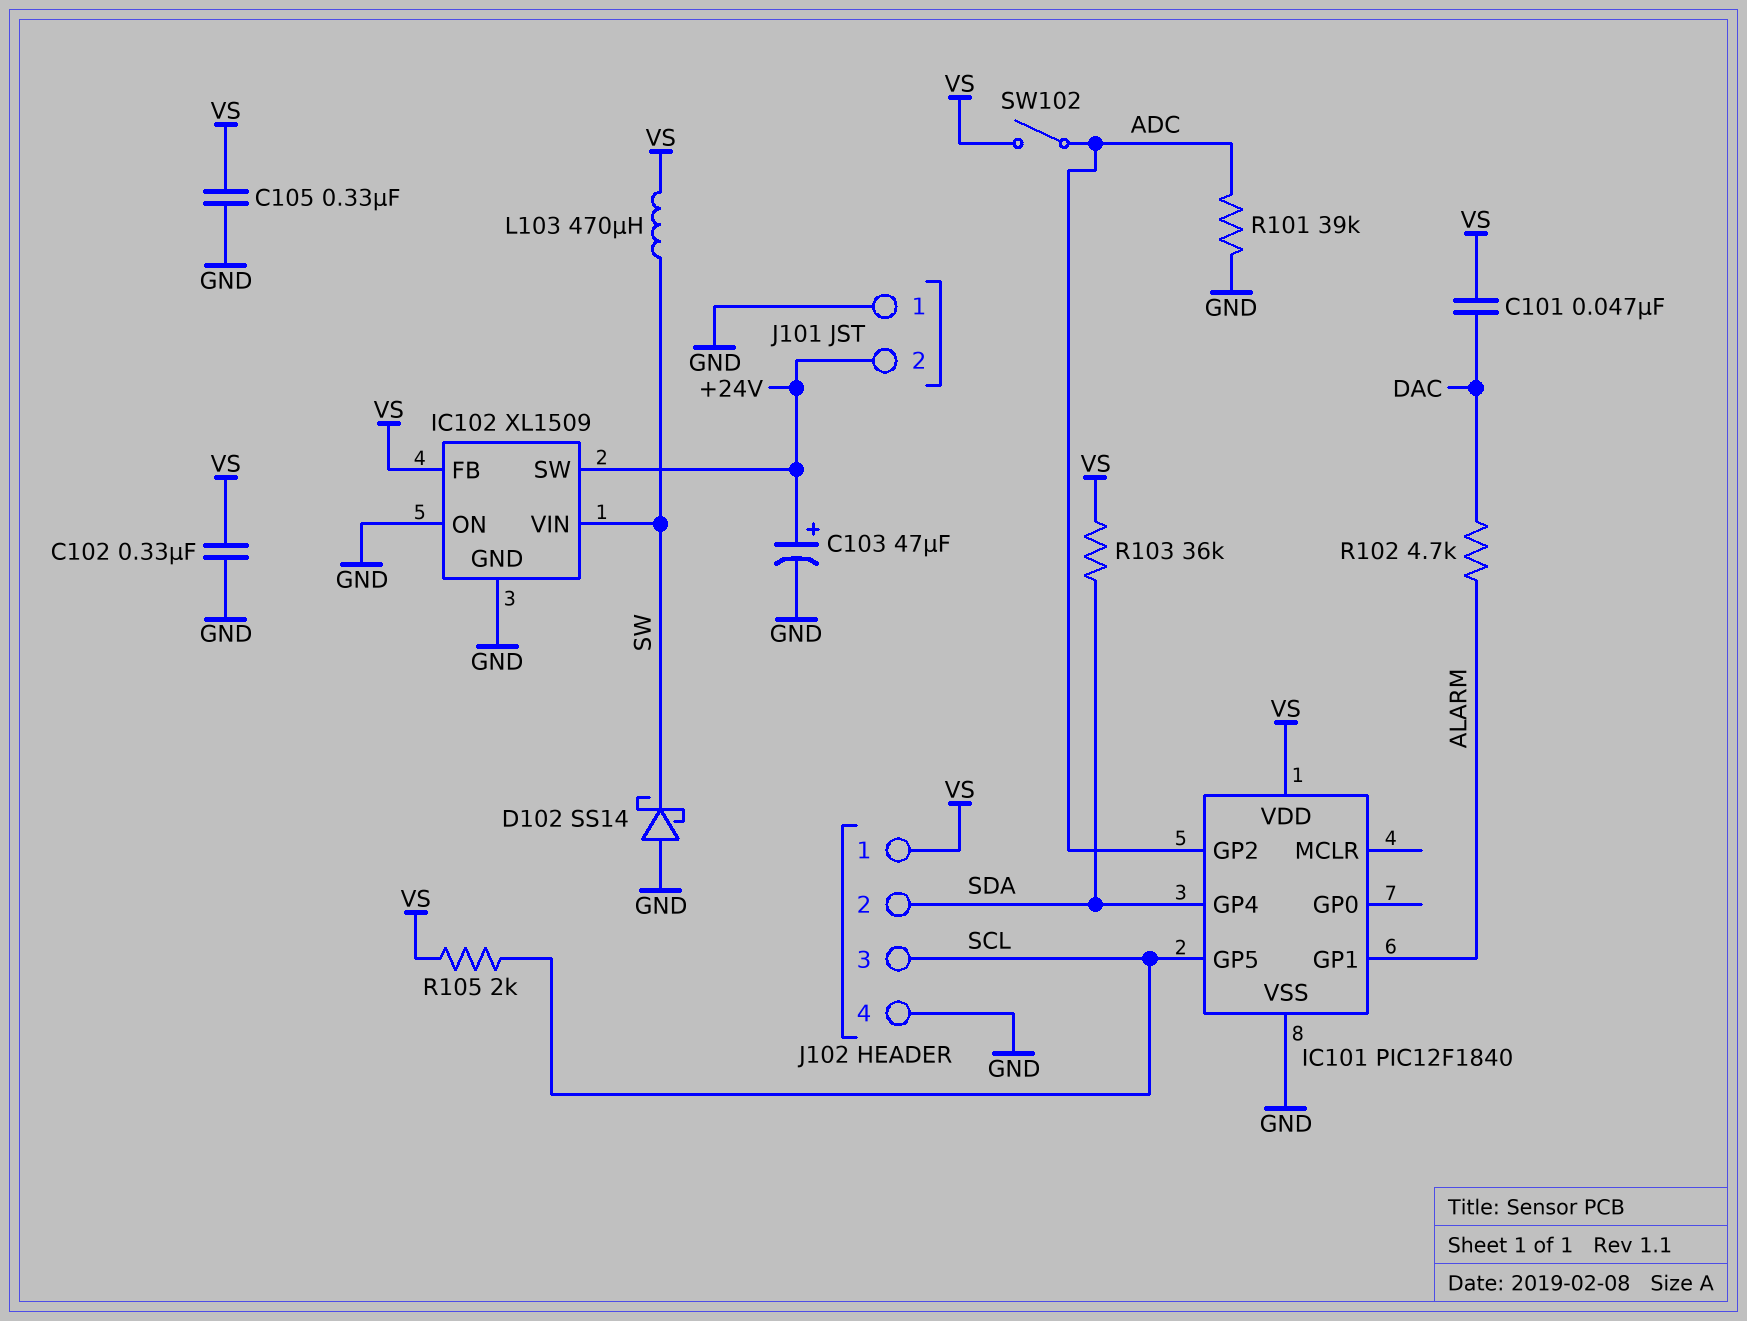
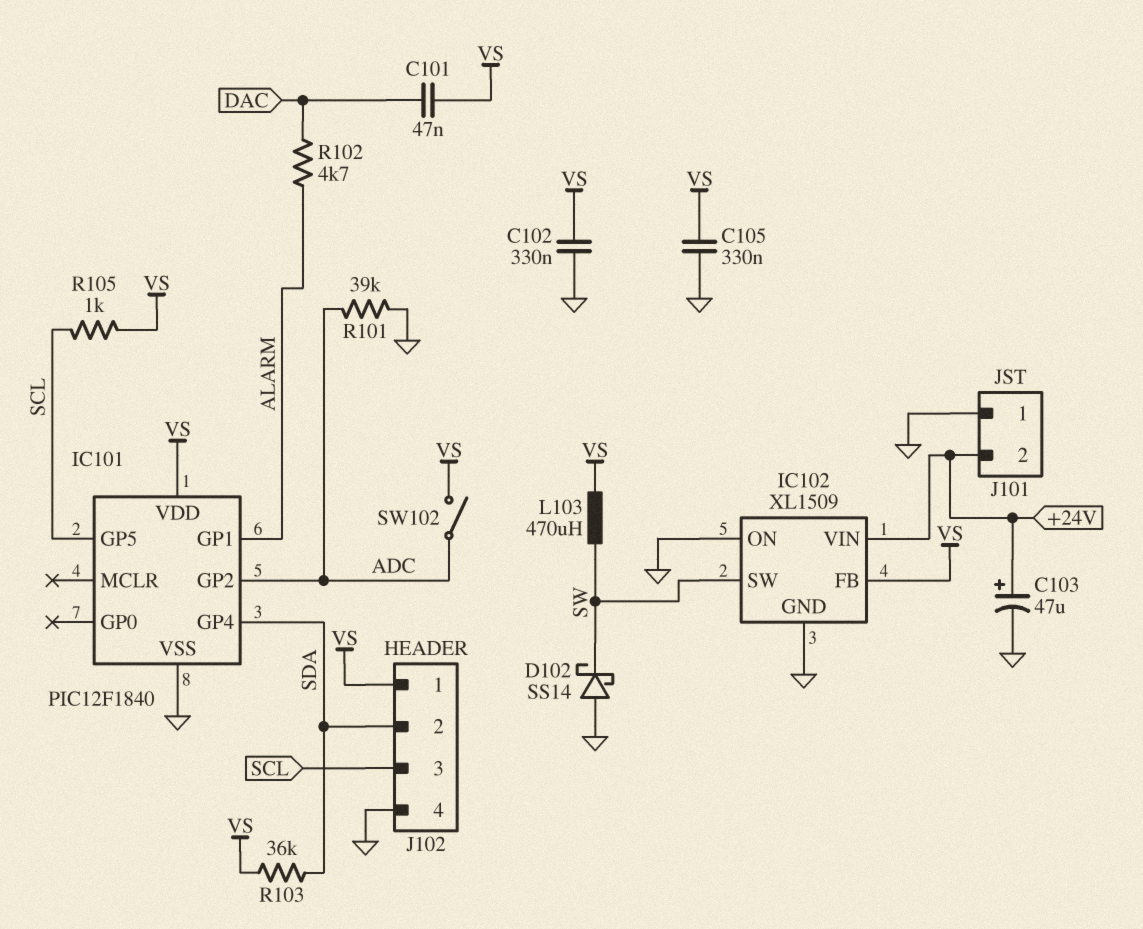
IC102 pin SW: +24V -> SW
IC102 pin VIN: SW -> +24V
R105: 2k (SCL, VS) -> 1k (SCL, VS)

